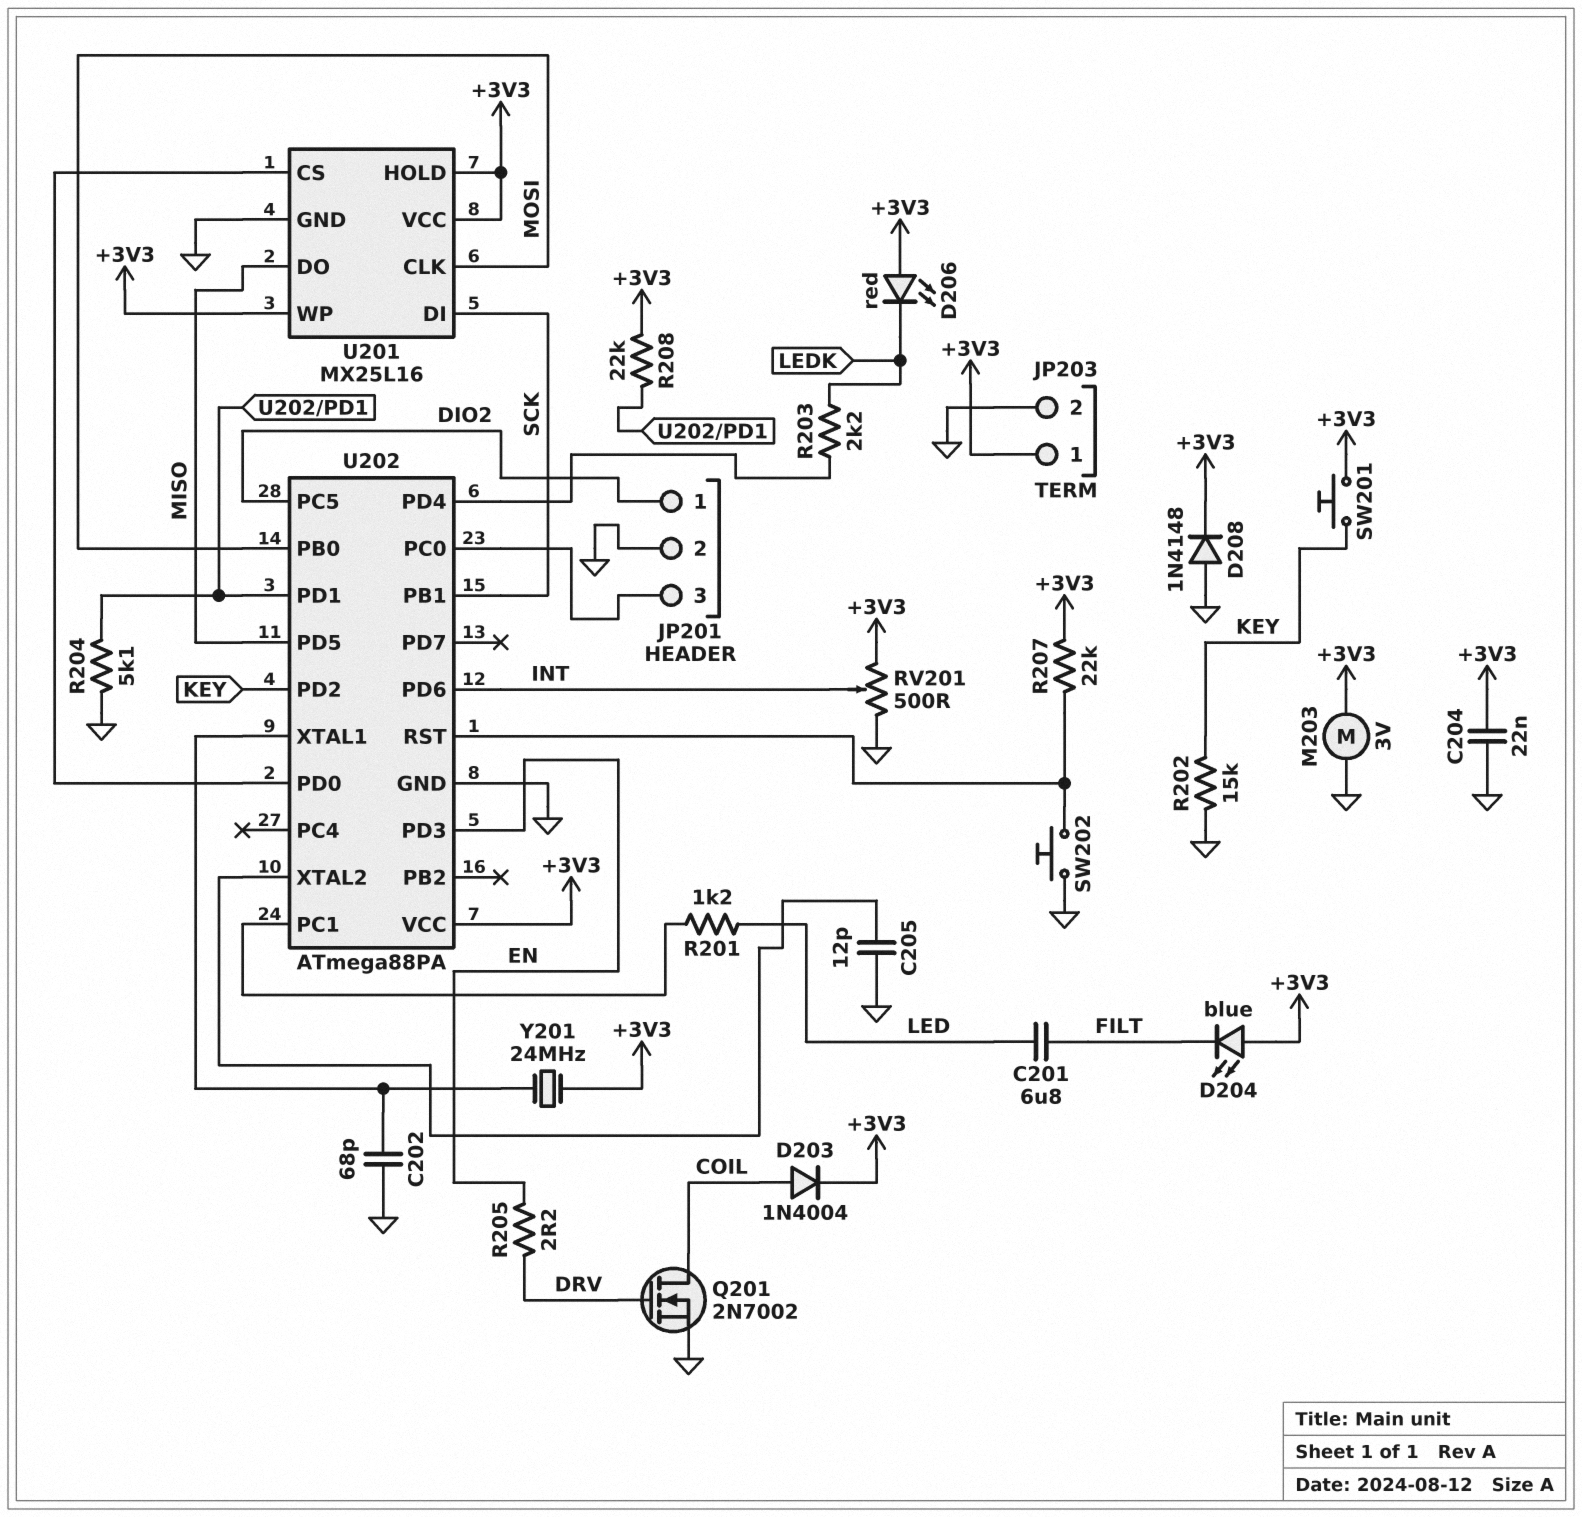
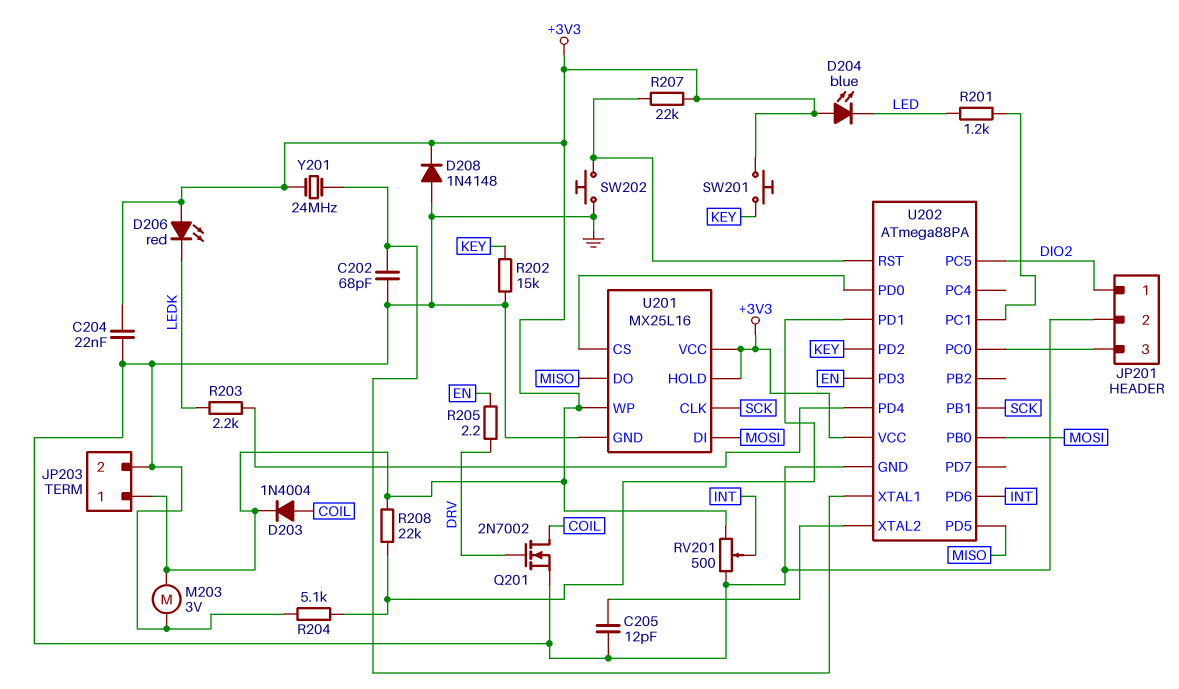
C201: 6.8uF (FILT, LED) -> none
D204: LED blue (A +3V3, K FILT) -> LED blue (A +3V3, K LED)
U201 pin CLK: MOSI -> SCK
U201 pin DI: SCK -> MOSI

